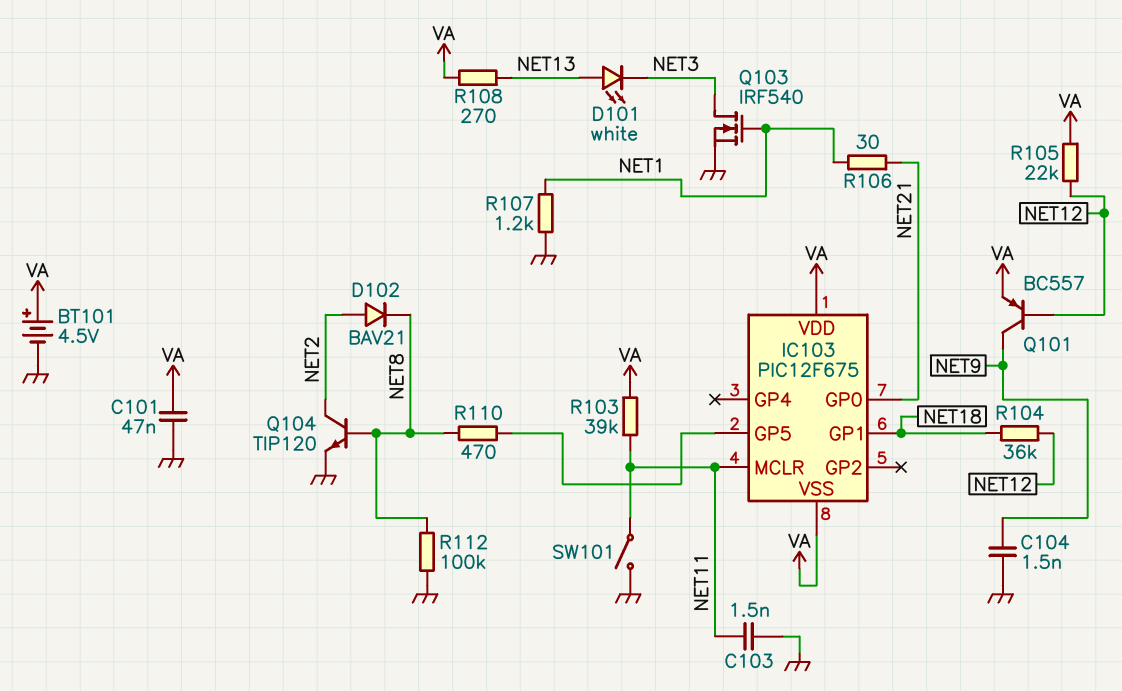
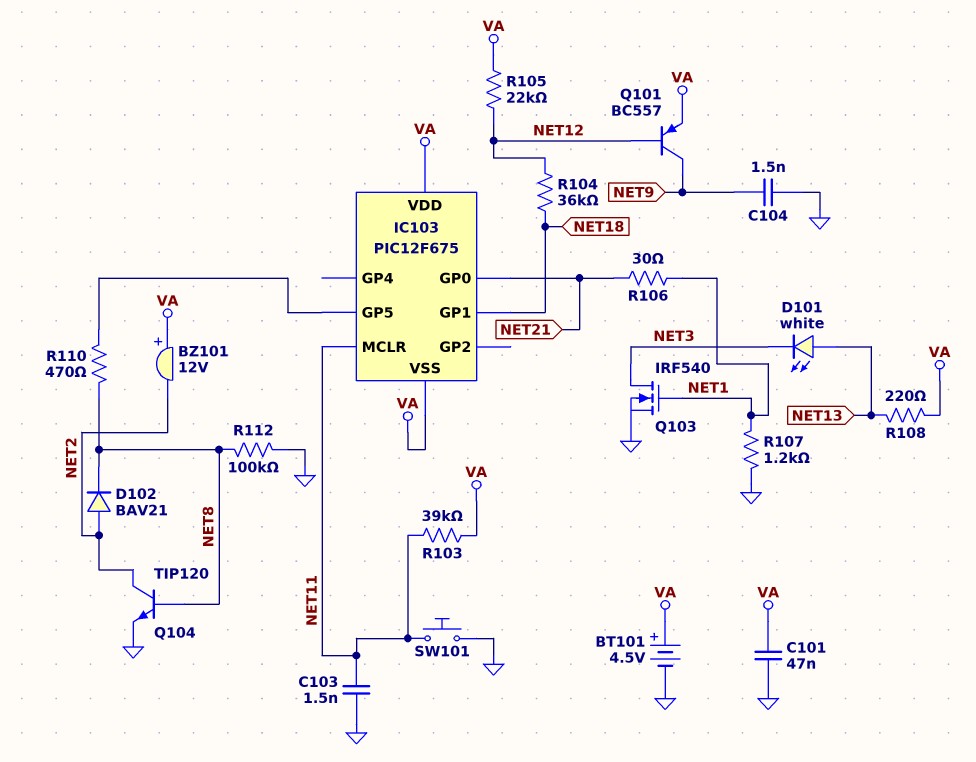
BZ101: none -> buzzer 12V (plus VA, minus NET2)
R108: 270 (NET13, VA) -> 220 (NET13, VA)
SW101: switch (GND, NET11) -> button (GND, NET11)

